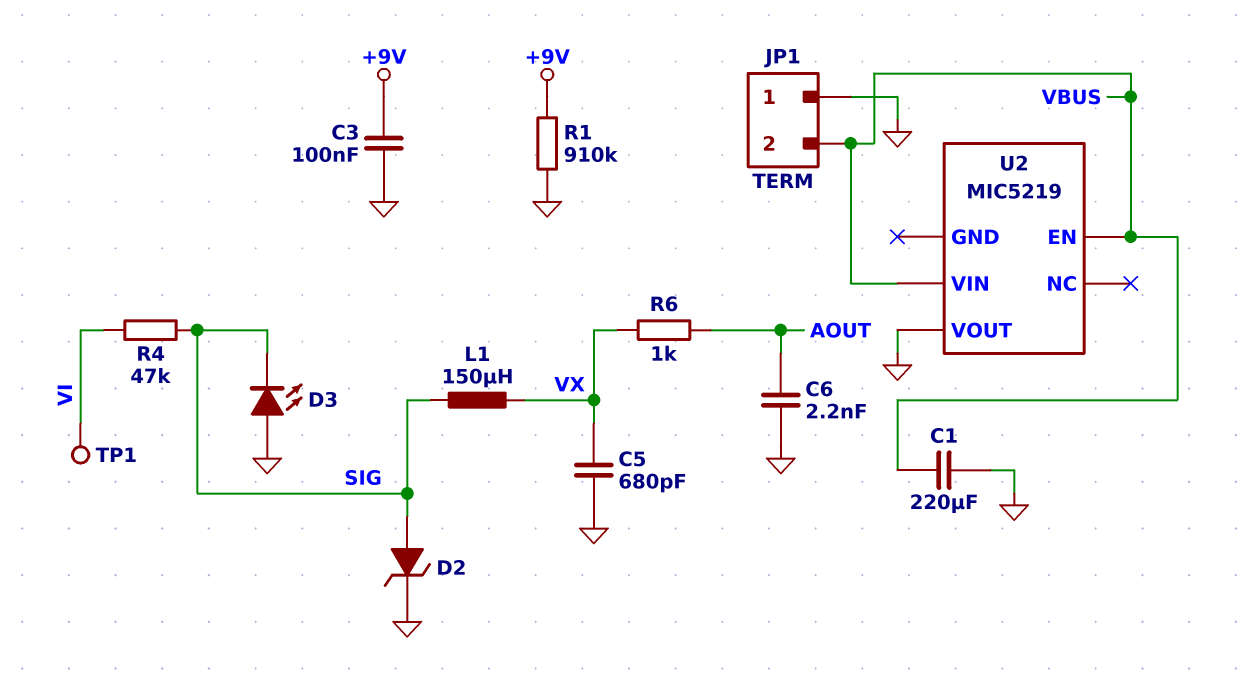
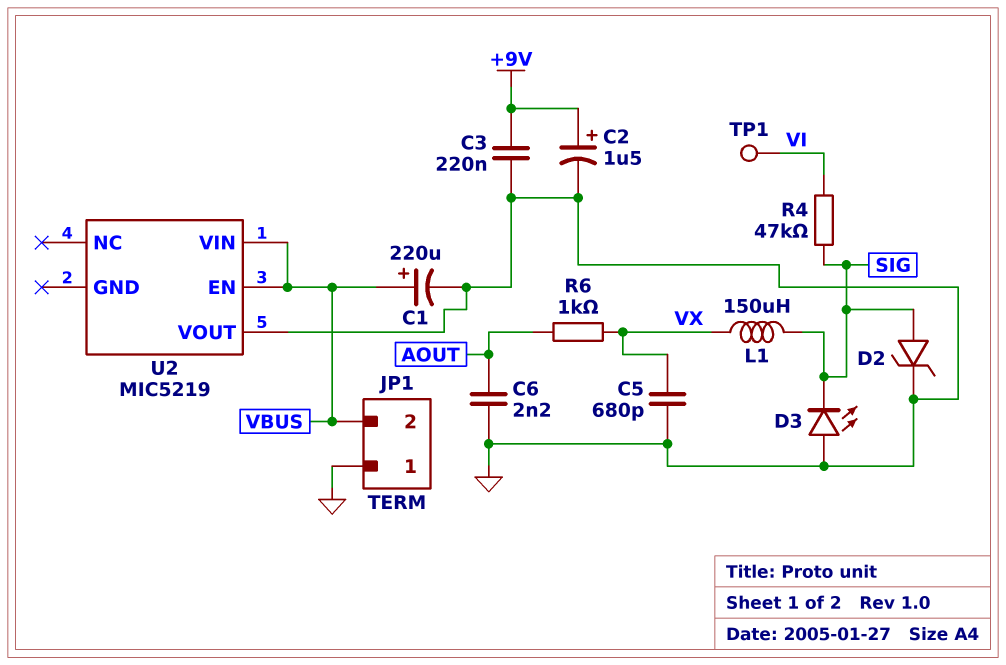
C1: 220uF (GND, VBUS) -> 220uF (plus VBUS, minus GND)
C2: none -> 1.5uF (plus +9V, minus GND)
C3: 100nF (+9V, GND) -> 220nF (+9V, GND)
R1: 910k (+9V, GND) -> none

